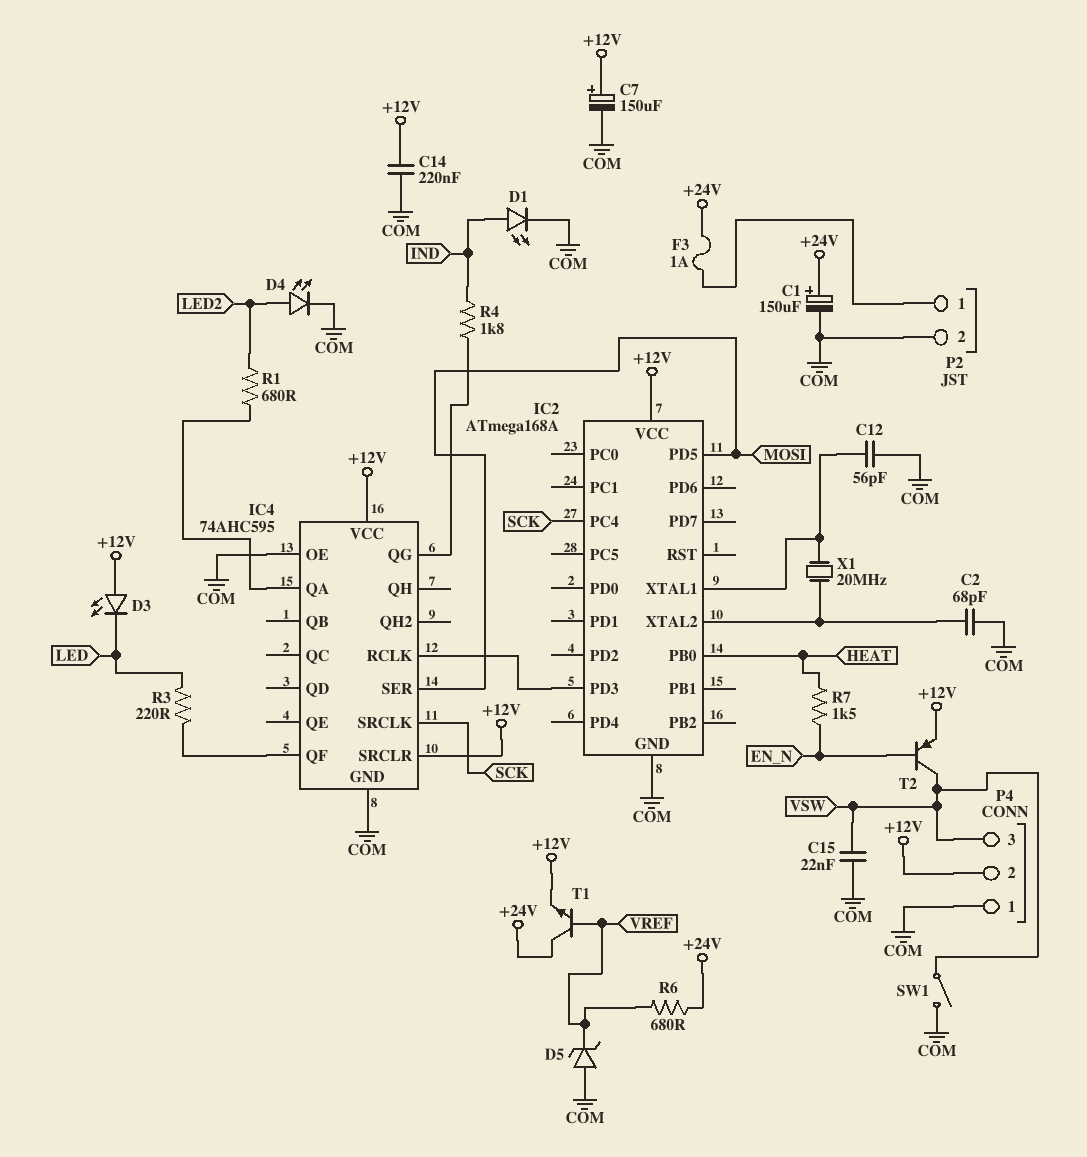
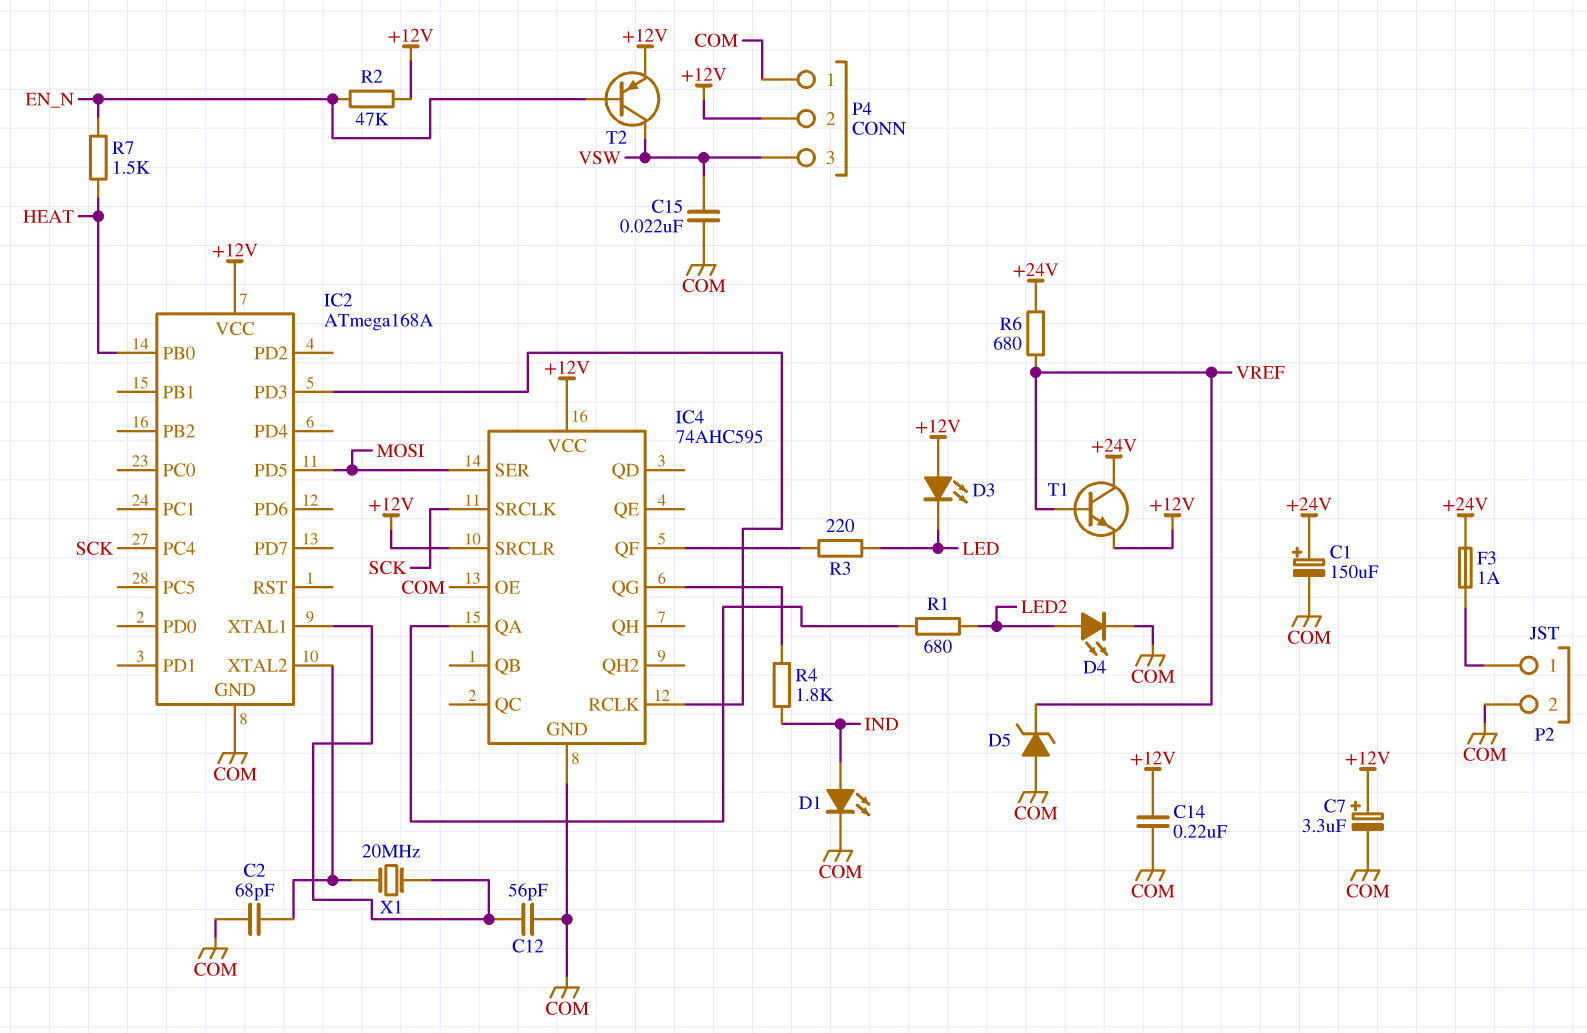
C7: 150uF (plus +12V, minus COM) -> 3.3uF (plus +12V, minus COM)
R2: none -> 47k (+12V, EN_N)
SW1: switch (COM, VSW) -> none

